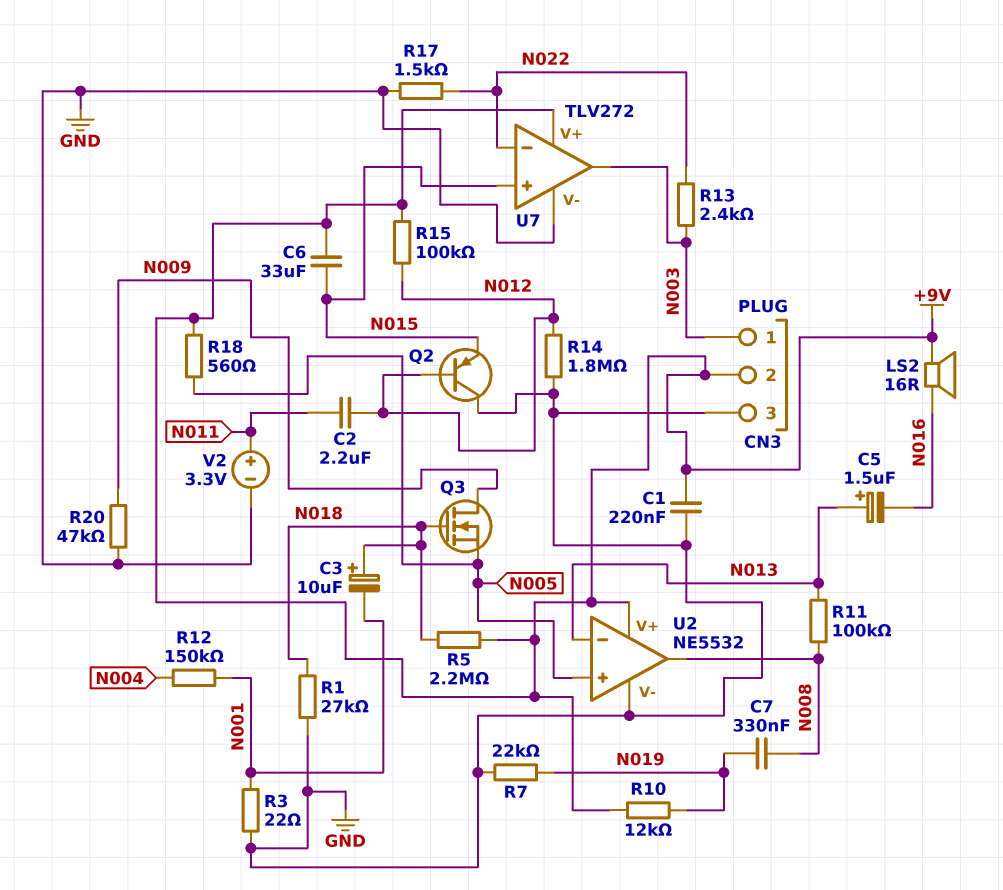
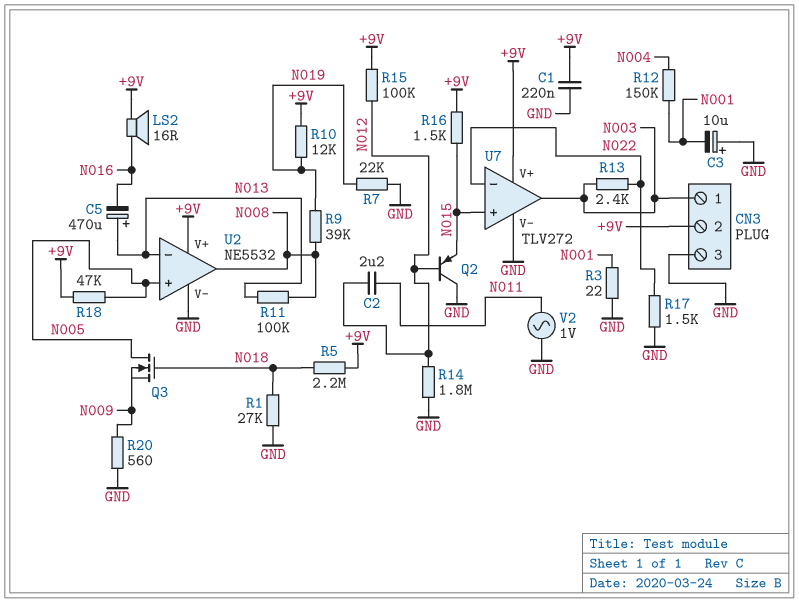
C3: 10uF (plus N018, minus N001) -> 10uF (plus GND, minus N001)
C5: 1.5uF (plus N013, minus N016) -> 470uF (plus N013, minus N016)
C6: 33uF (+9V, N015) -> none
C7: 330nF (N008, N019) -> none
Q3: NMOS (G N018, D N009, S N005) -> NMOS (G N018, D N005, S N009)
R9: none -> 39k (N008, N019)
R16: none -> 1.5k (+9V, N015)
R18: 560 (+9V, N005) -> 47k (+9V, N005)
R20: 47k (GND, N009) -> 560 (GND, N009)
V2: 3.3V (plus N011, minus GND) -> AC 1V (GND, N011)

